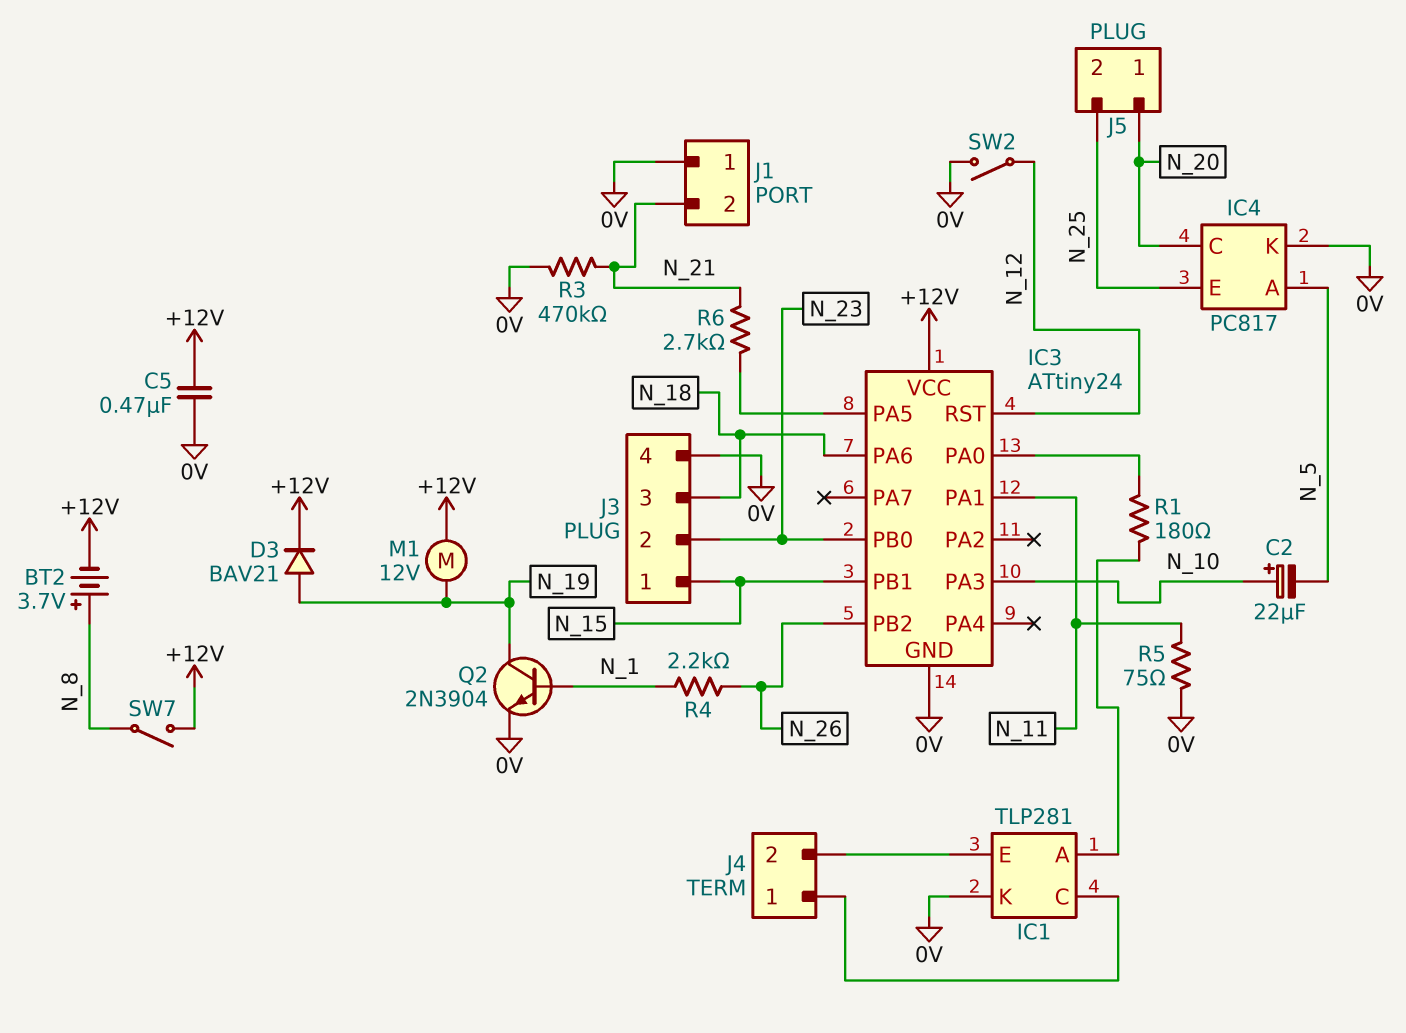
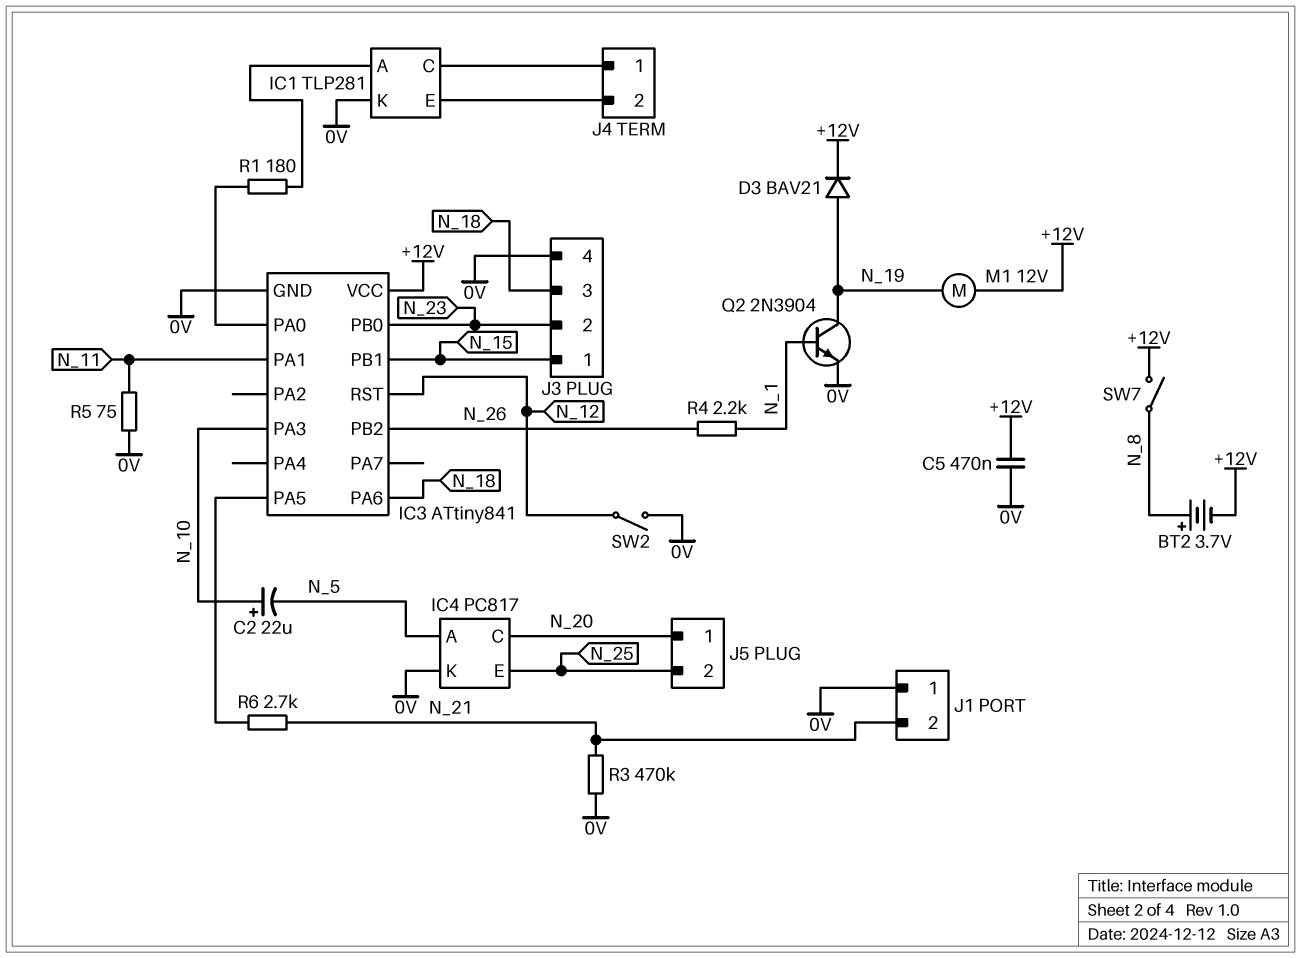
IC3: ATtiny24 -> ATtiny841

